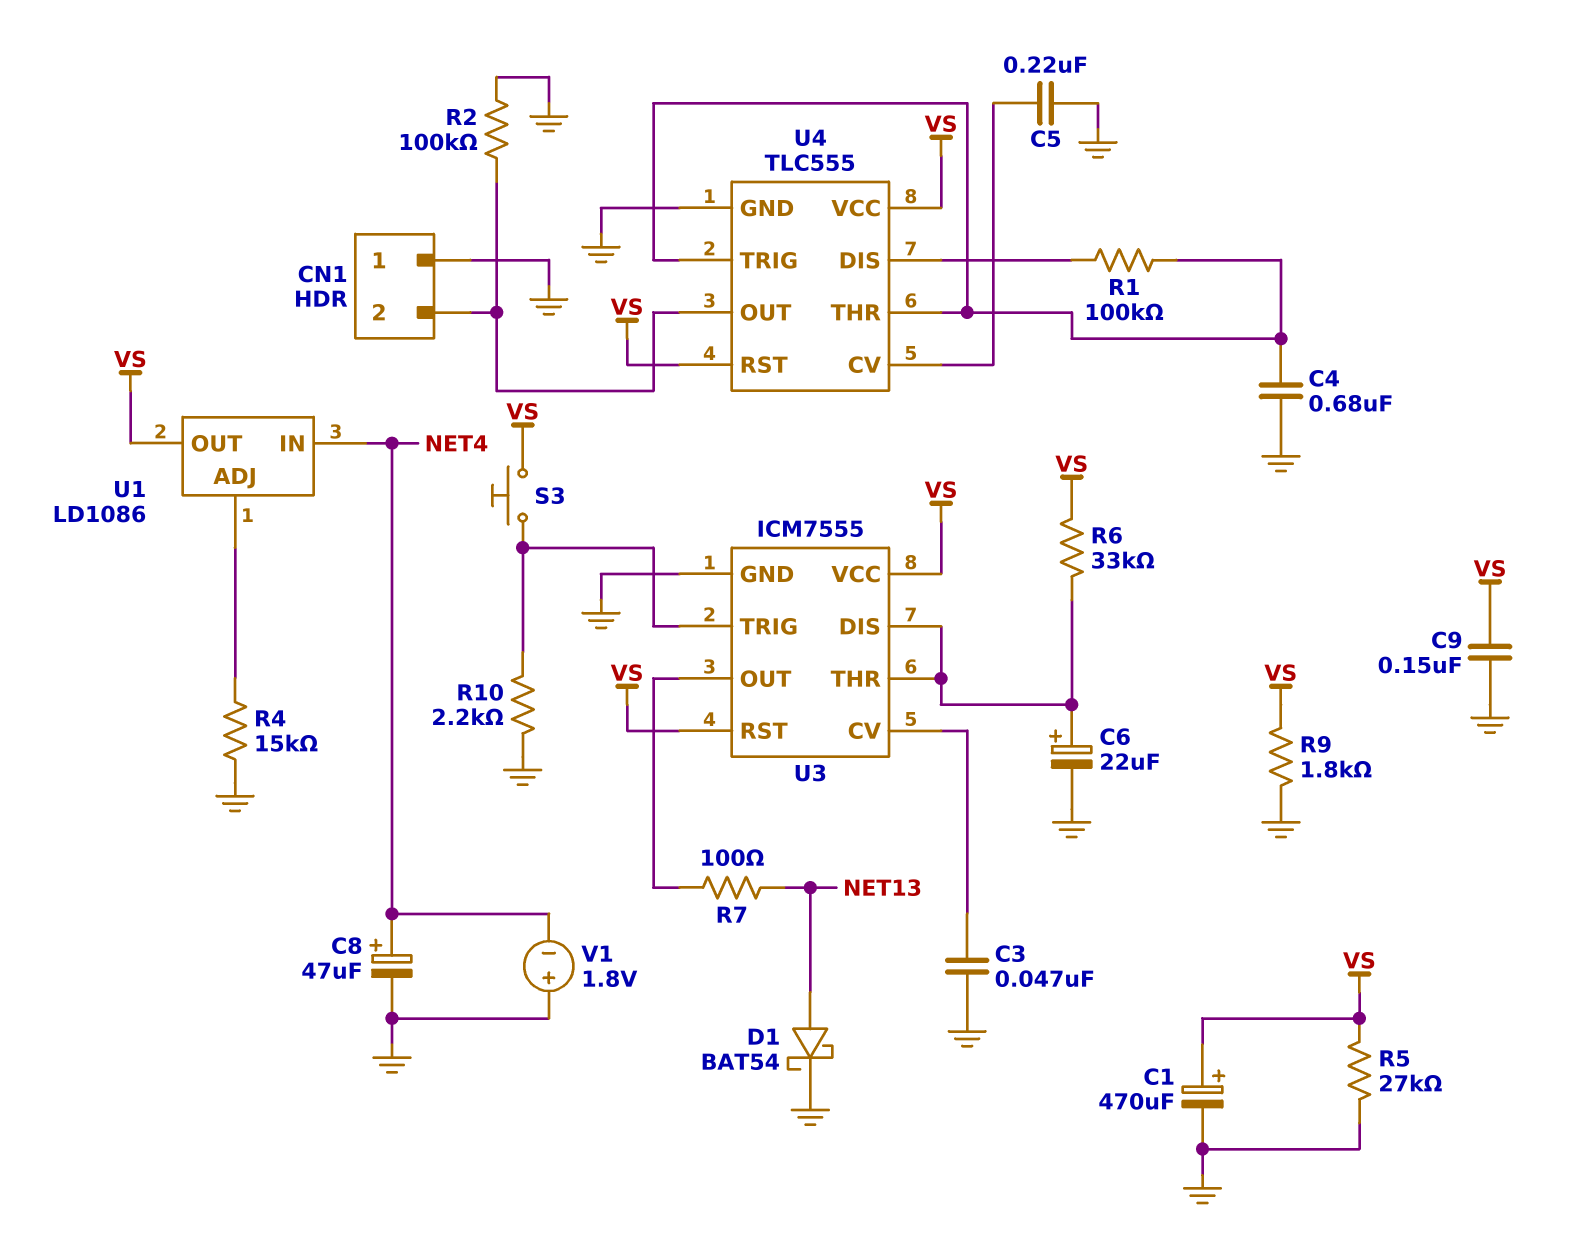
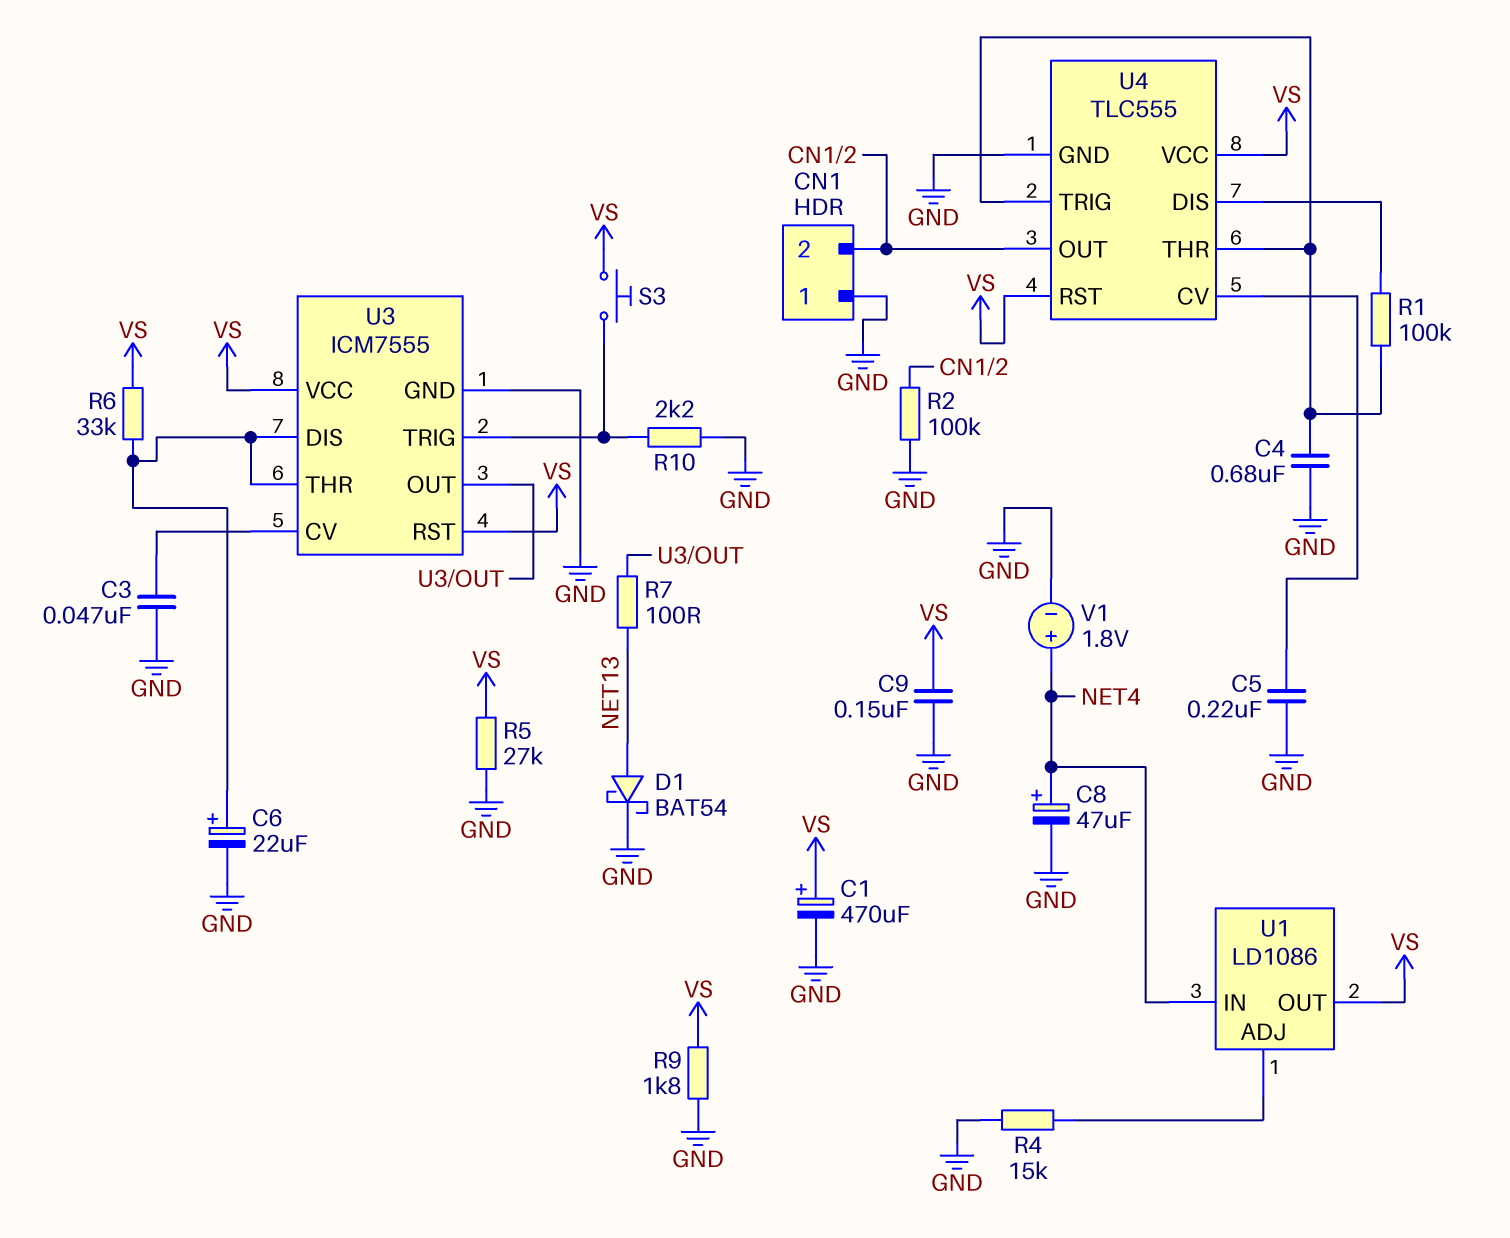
V1: 1.8V (plus GND, minus NET4) -> 1.8V (plus NET4, minus GND)

